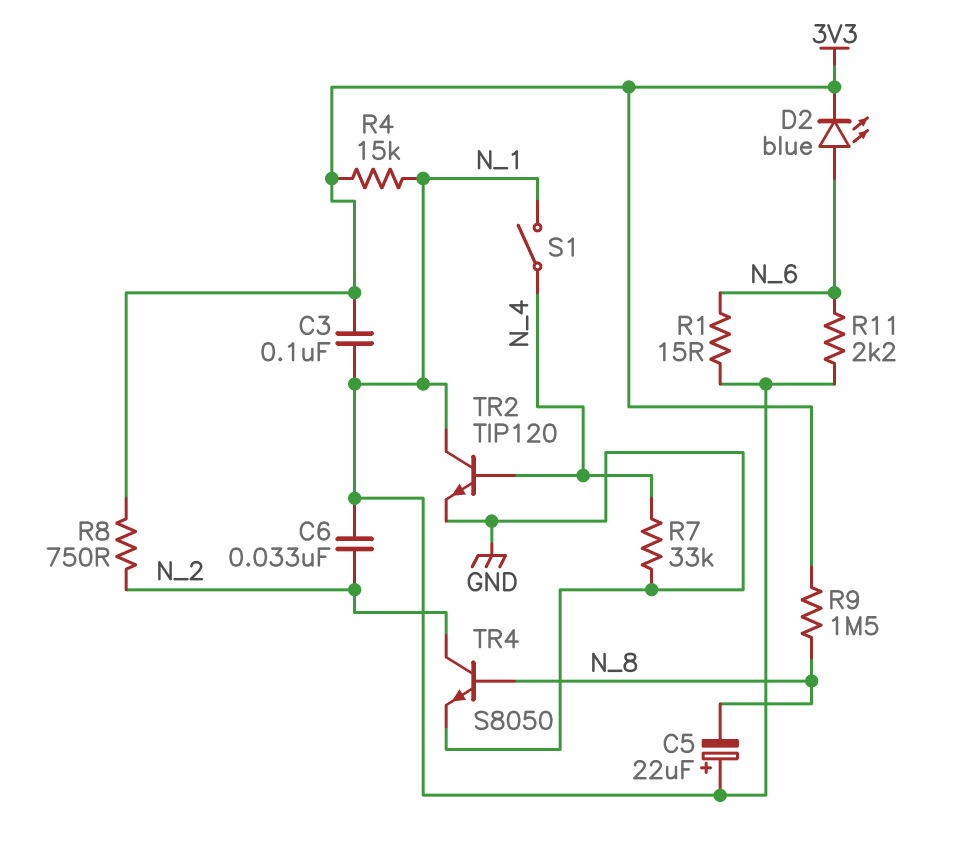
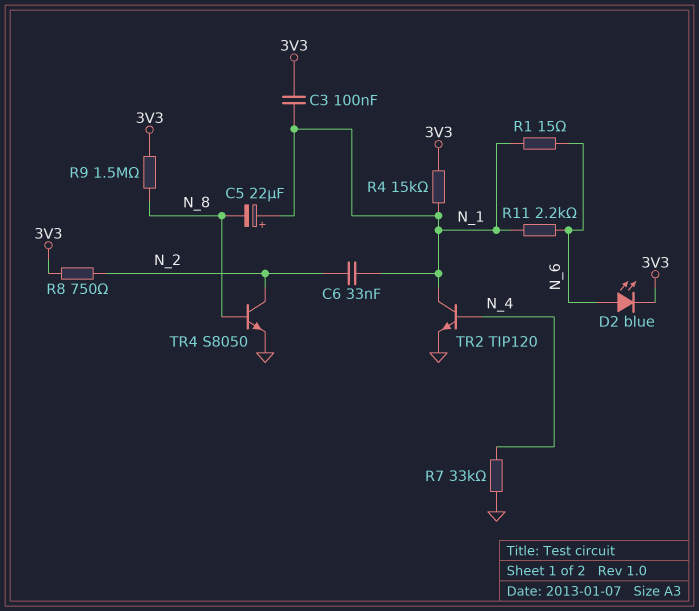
S1: switch (N_1, N_4) -> none

